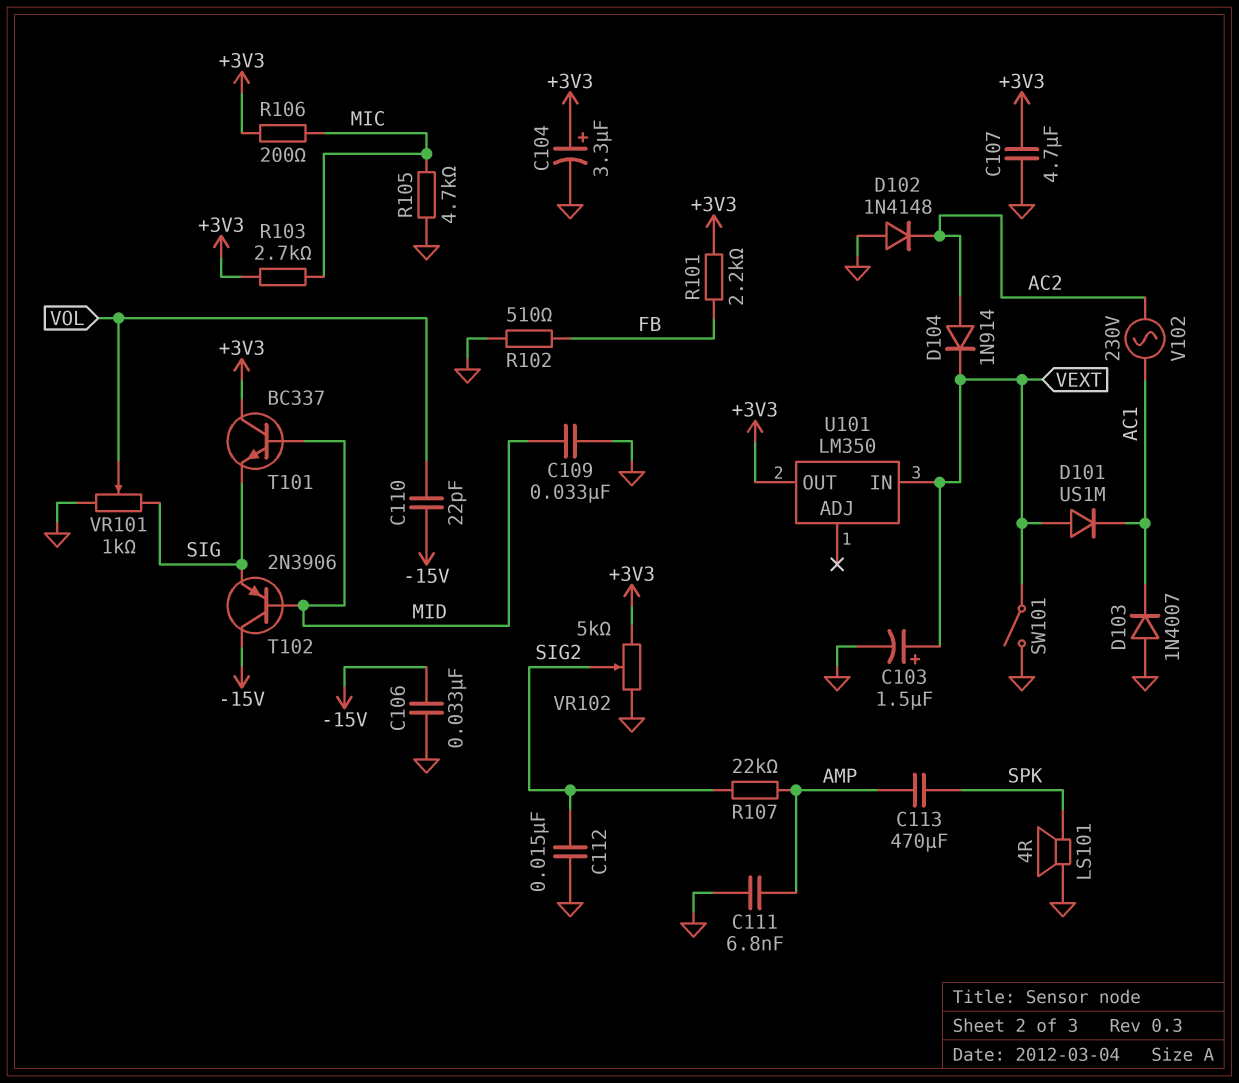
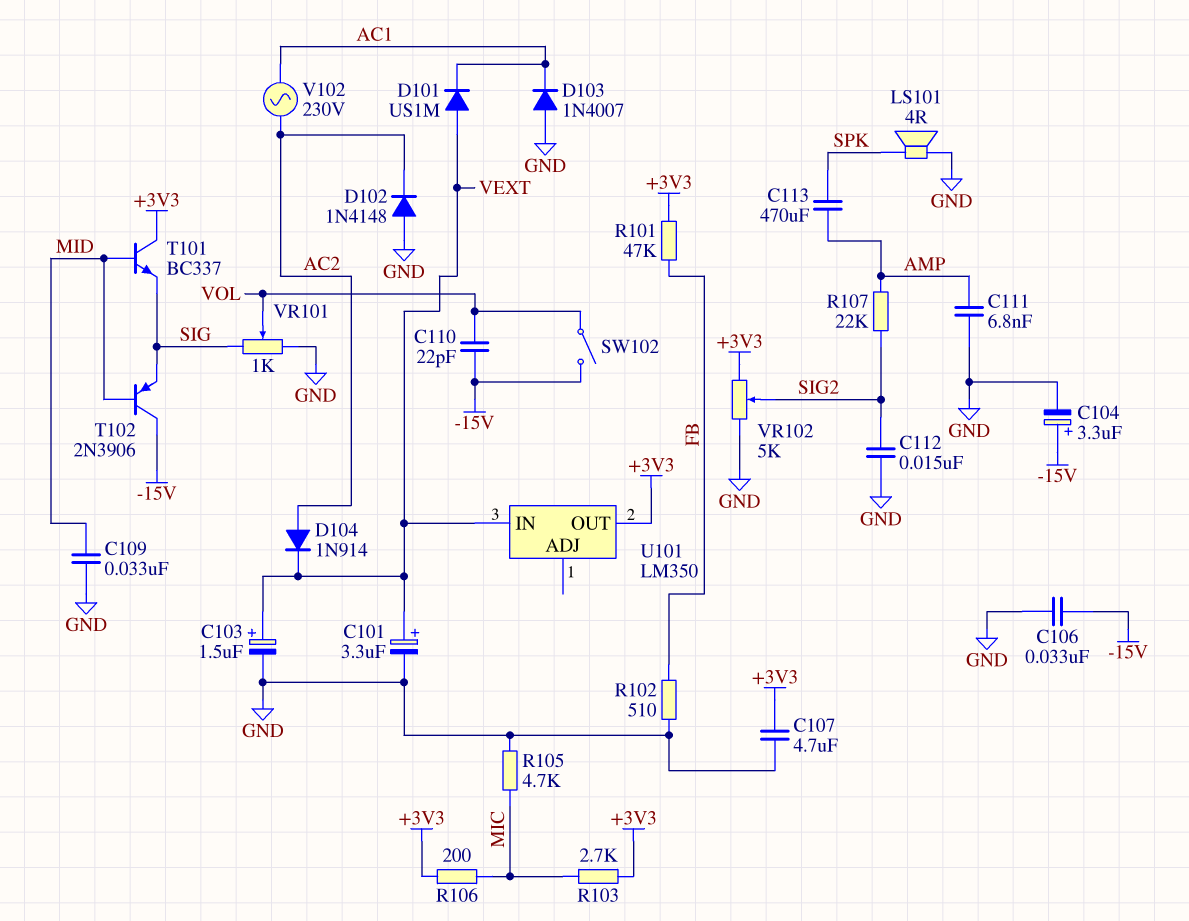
C101: none -> 3.3uF (plus VEXT, minus GND)
C104: 3.3uF (plus +3V3, minus GND) -> 3.3uF (plus -15V, minus GND)
R101: 2.2k (+3V3, FB) -> 47k (+3V3, FB)
SW101: switch (GND, VEXT) -> none
SW102: none -> switch (-15V, VOL)

